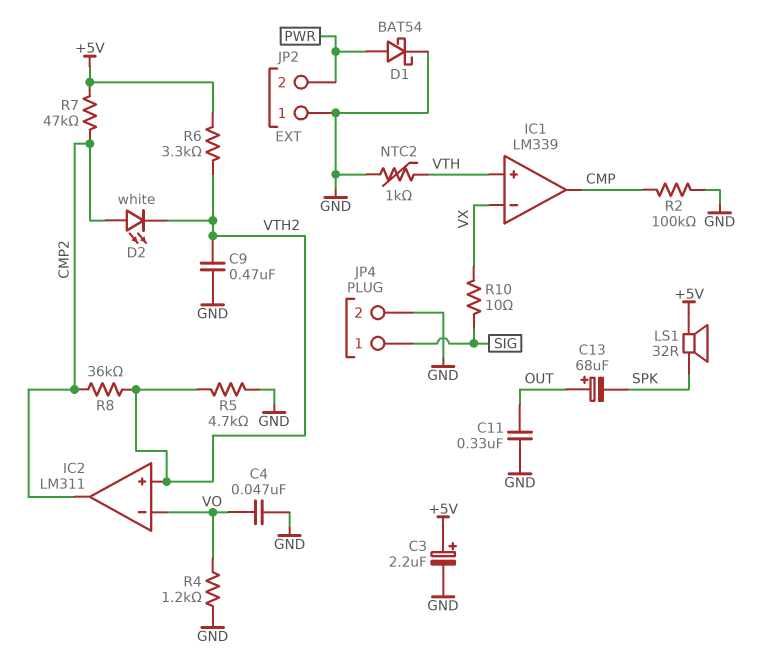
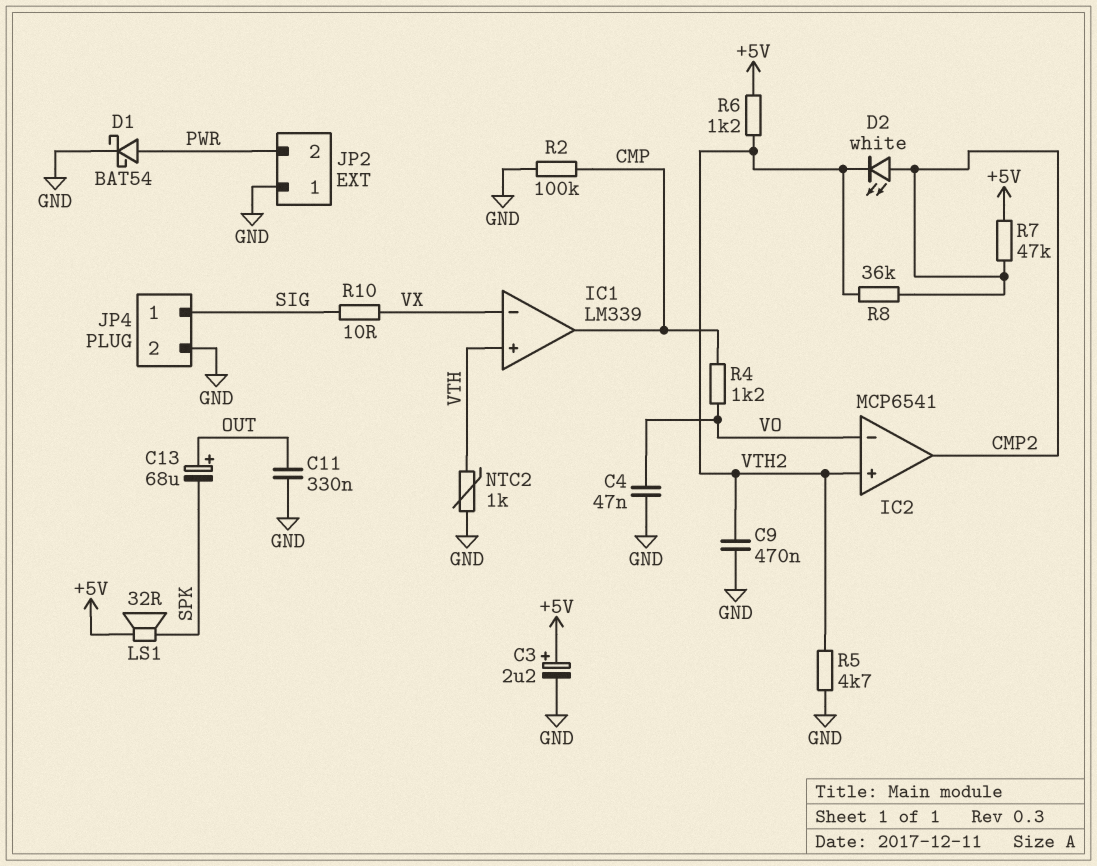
IC2: LM311 -> MCP6541
R4: 1.2k (GND, VO) -> 1.2k (CMP, VO)
R6: 3.3k (+5V, VTH2) -> 1.2k (+5V, VTH2)

